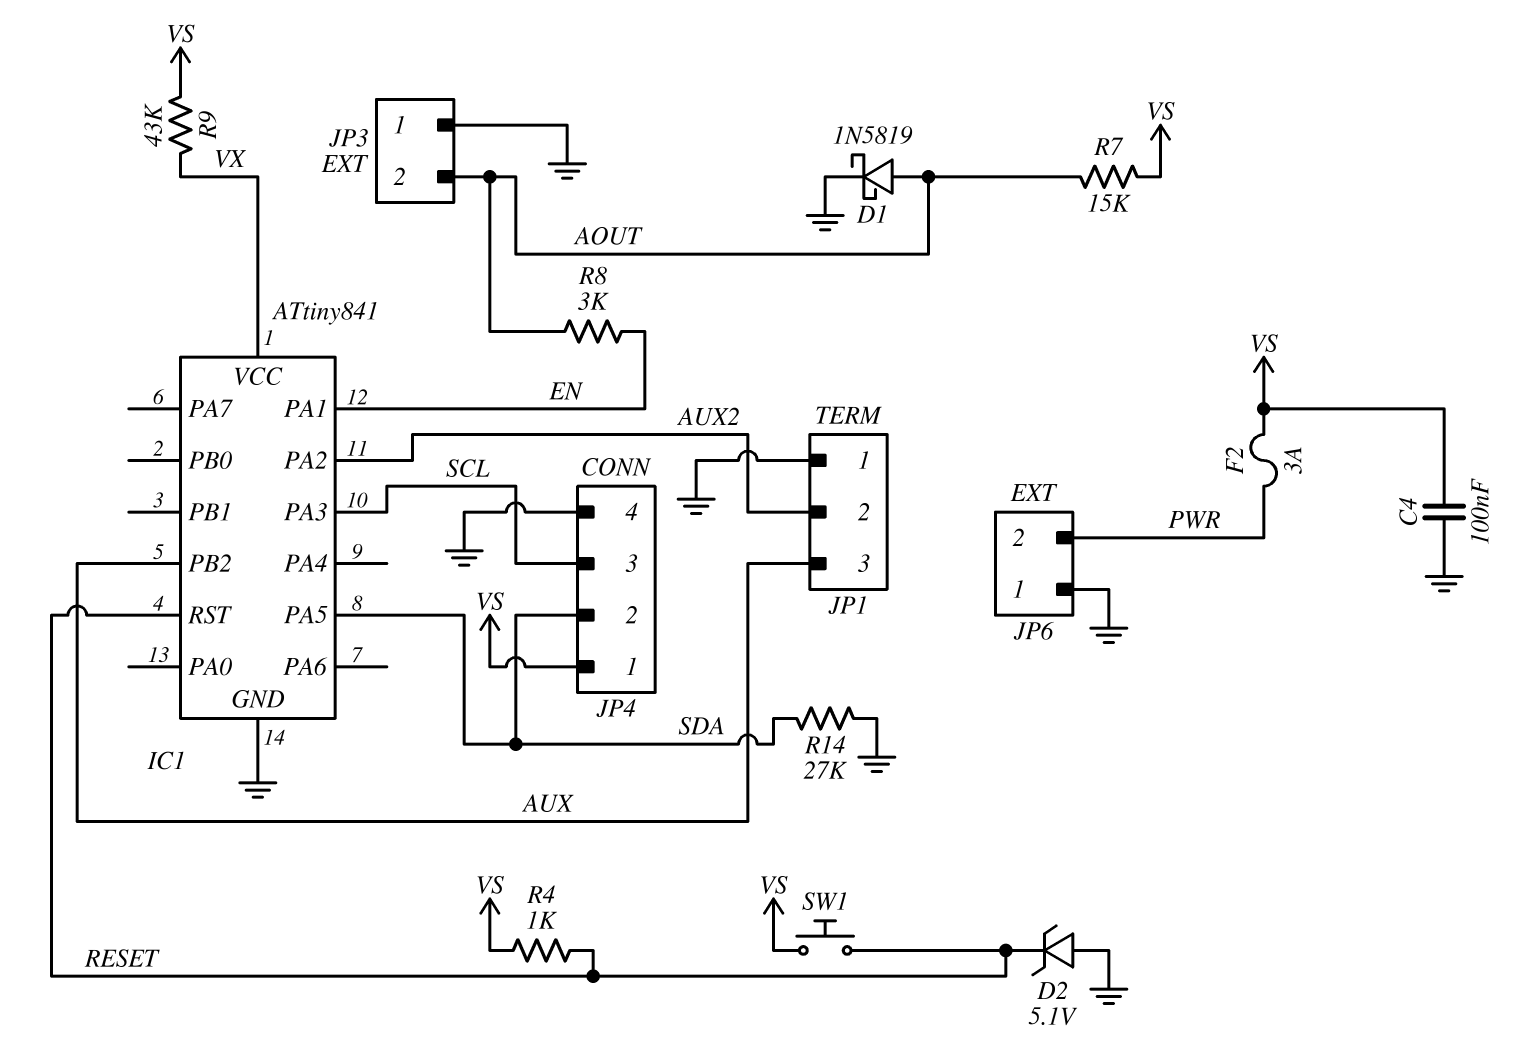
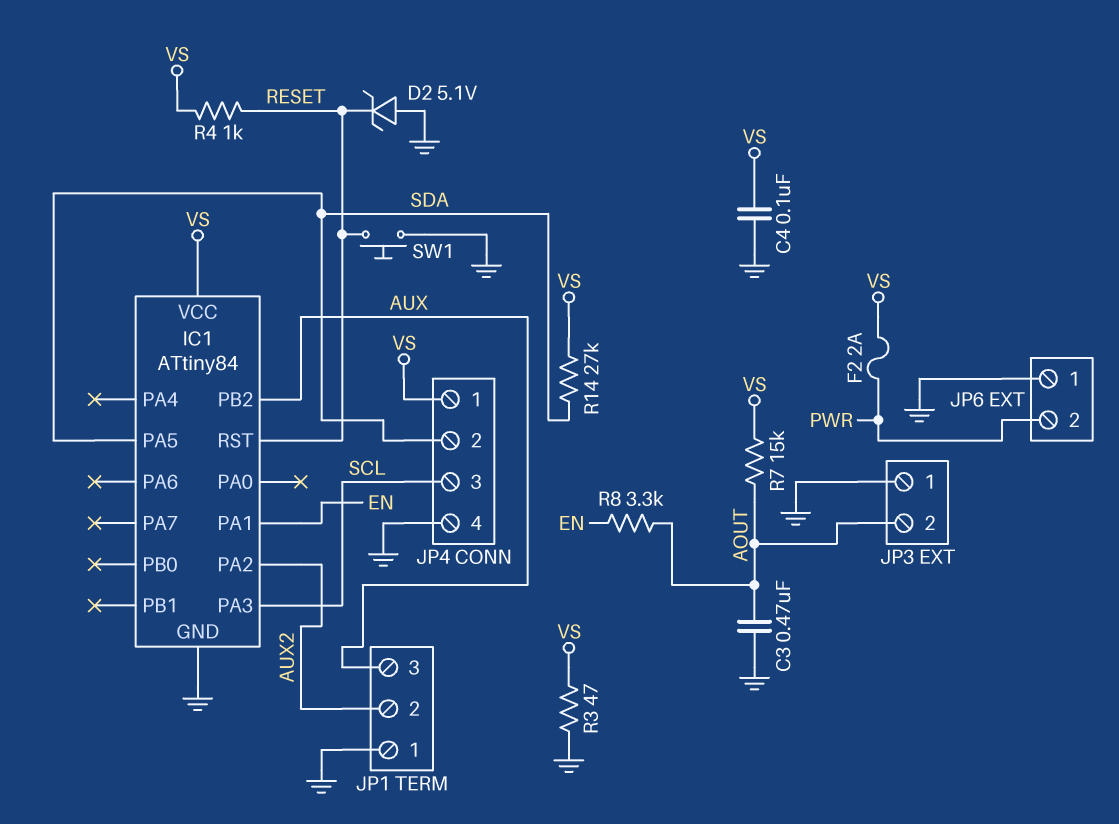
C3: none -> 470nF (AOUT, GND)
D1: schottky 1N5819 (A AOUT, K GND) -> none
F2: 3A (PWR, VS) -> 2A (PWR, VS)
IC1: ATtiny841 -> ATtiny84
IC1 pin VCC: VX -> VS
R3: none -> 47 (GND, VS)
R8: 3k (AOUT, EN) -> 3.3k (AOUT, EN)
R9: 43k (VS, VX) -> none
R14: 27k (GND, SDA) -> 27k (SDA, VS)
SW1: button (RESET, VS) -> button (GND, RESET)

